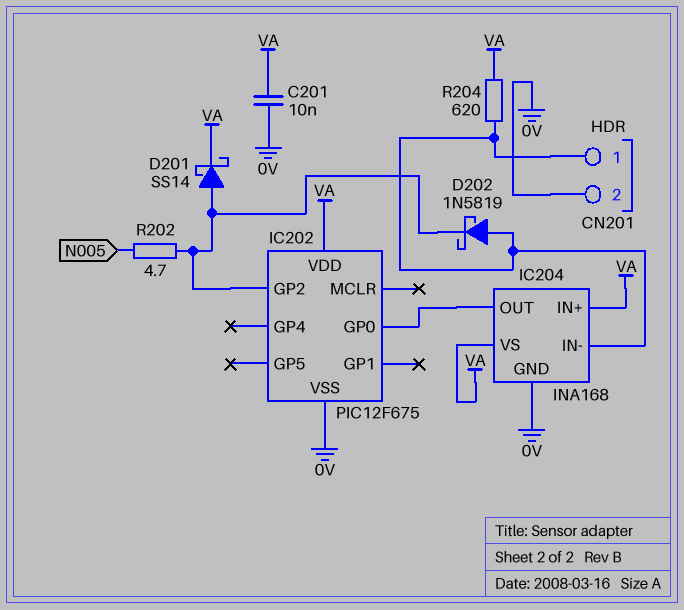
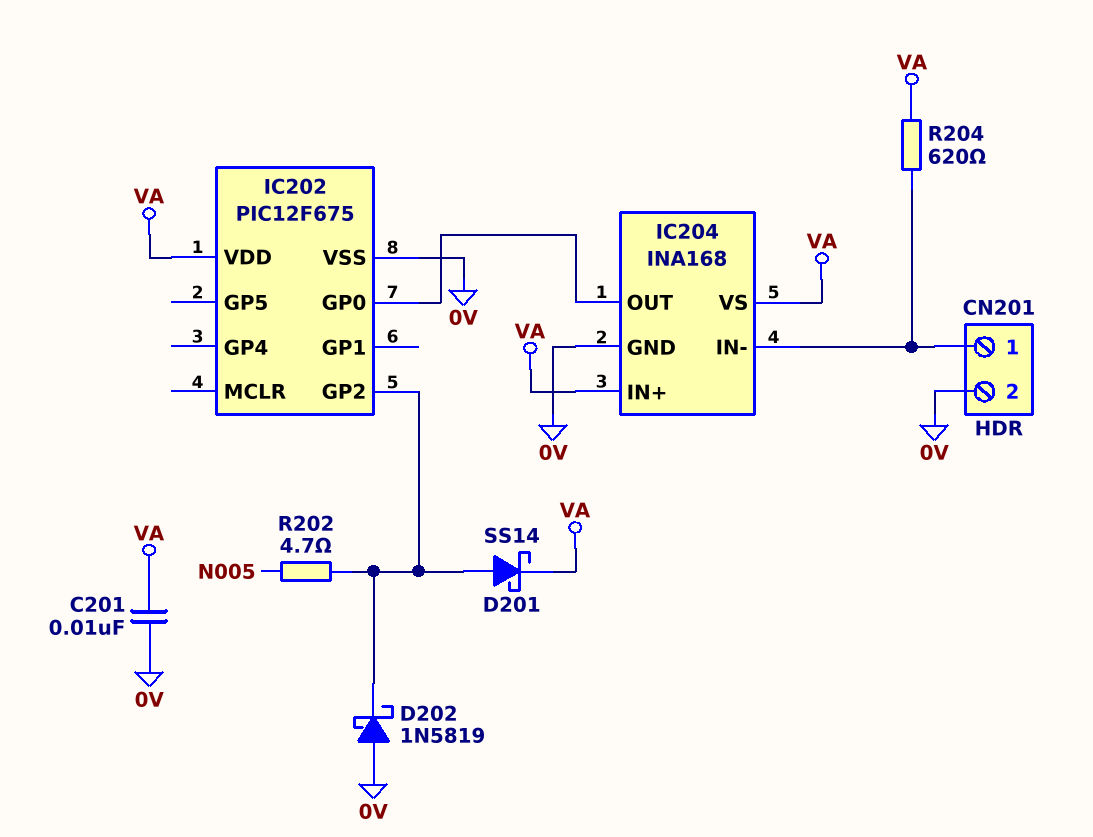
D202: schottky 1N5819 (A CN201/1, K IC202/GP2) -> schottky 1N5819 (A 0V, K IC202/GP2)

